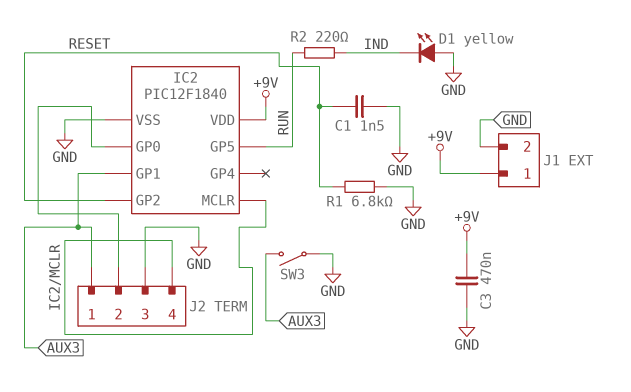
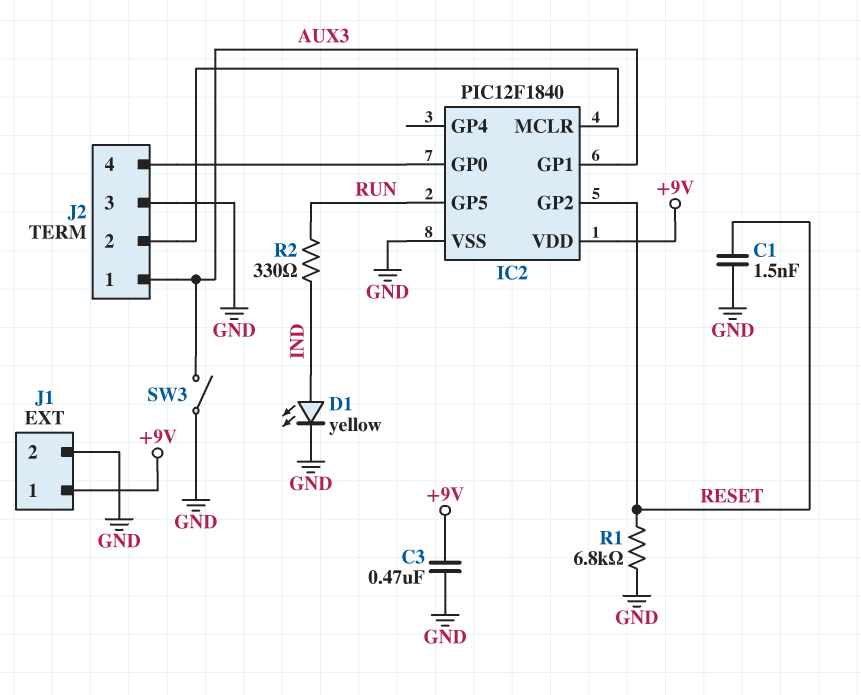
D1: LED yellow (A GND, K IND) -> LED yellow (A IND, K GND)
J2 pin 2: IC2/GP0 -> IC2/MCLR
J2 pin 4: IC2/MCLR -> IC2/GP0
R2: 220 (IND, RUN) -> 330 (IND, RUN)

